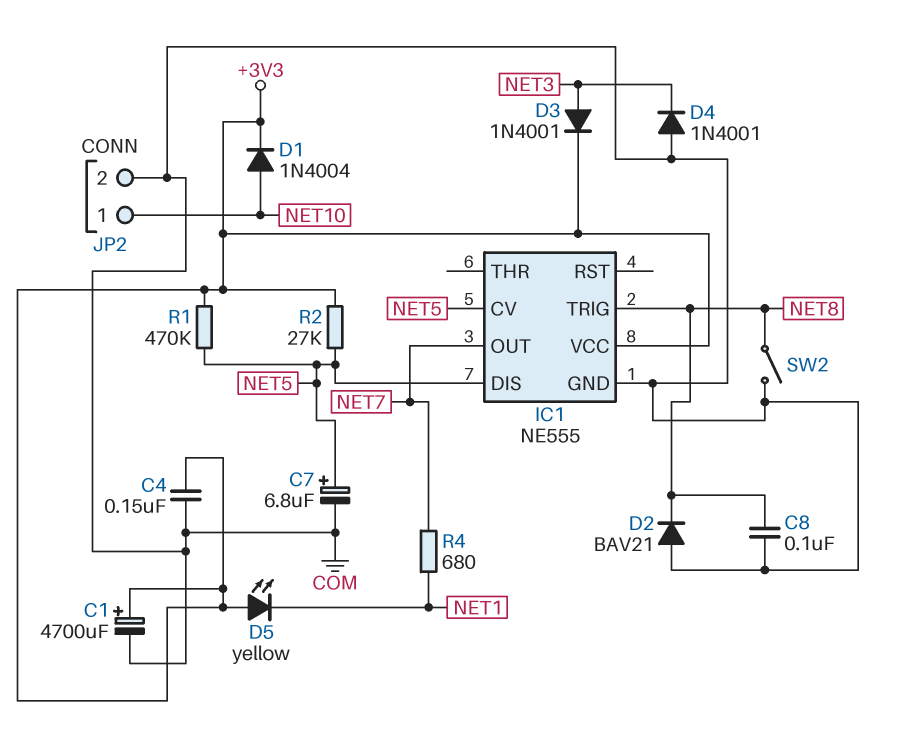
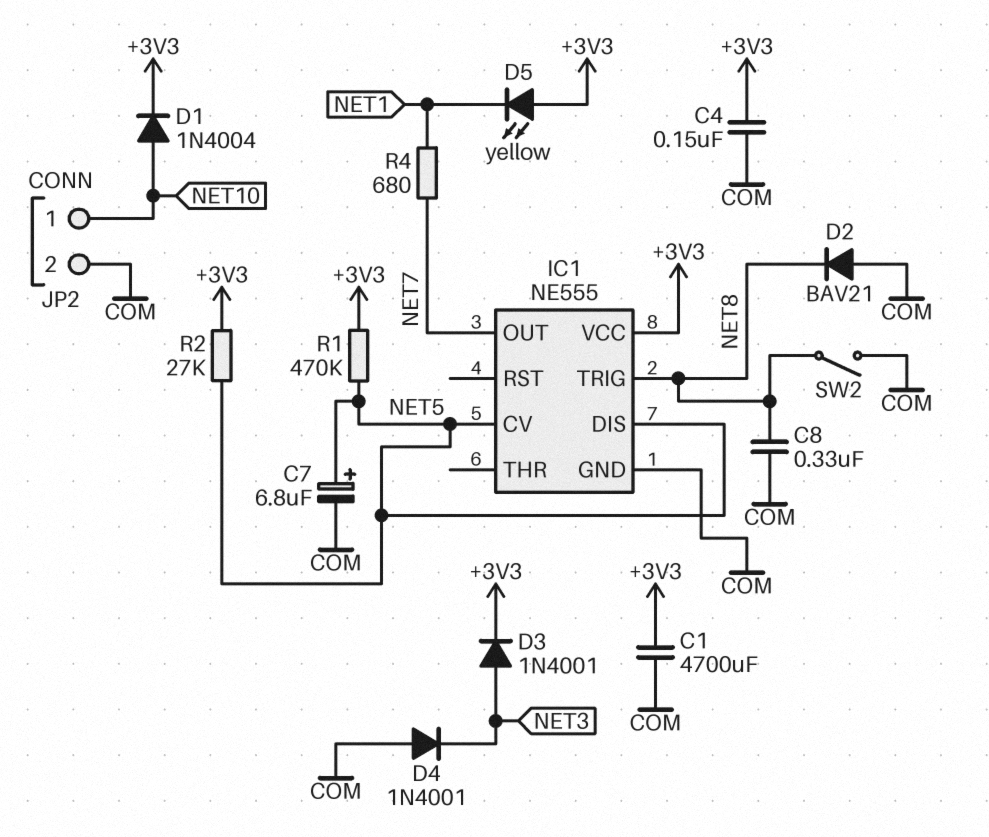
C1: 4700uF (plus +3V3, minus COM) -> 4700uF (+3V3, COM)
C8: 100nF (COM, NET8) -> 330nF (COM, NET8)

